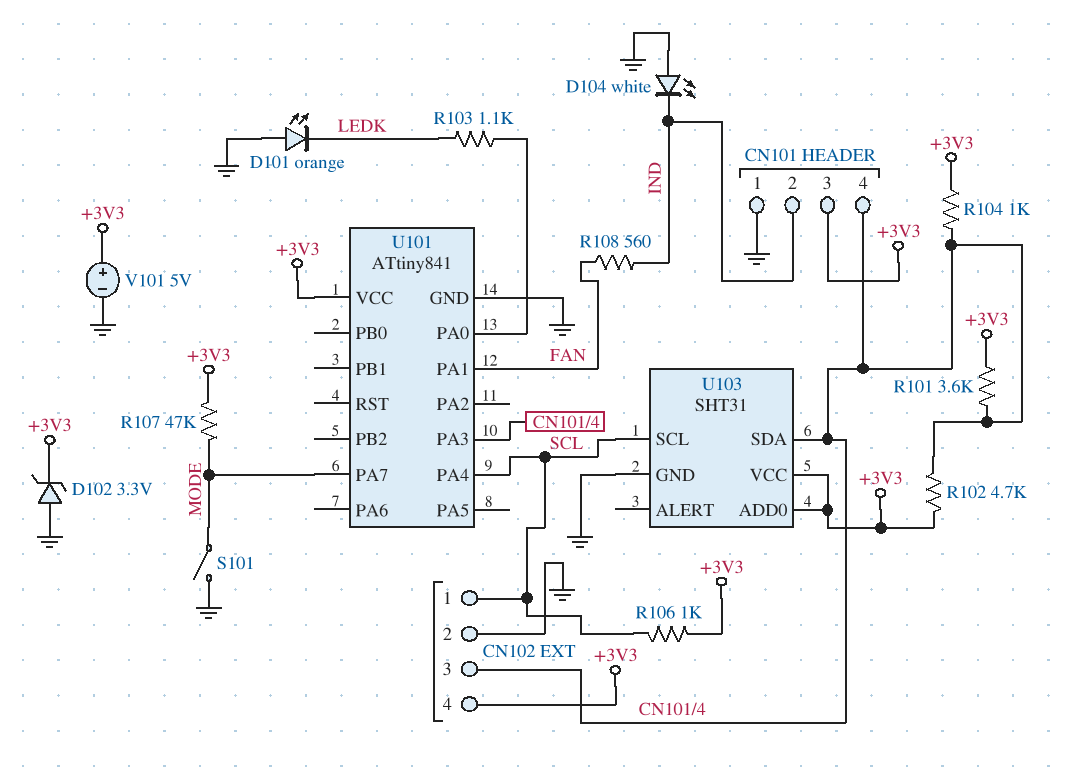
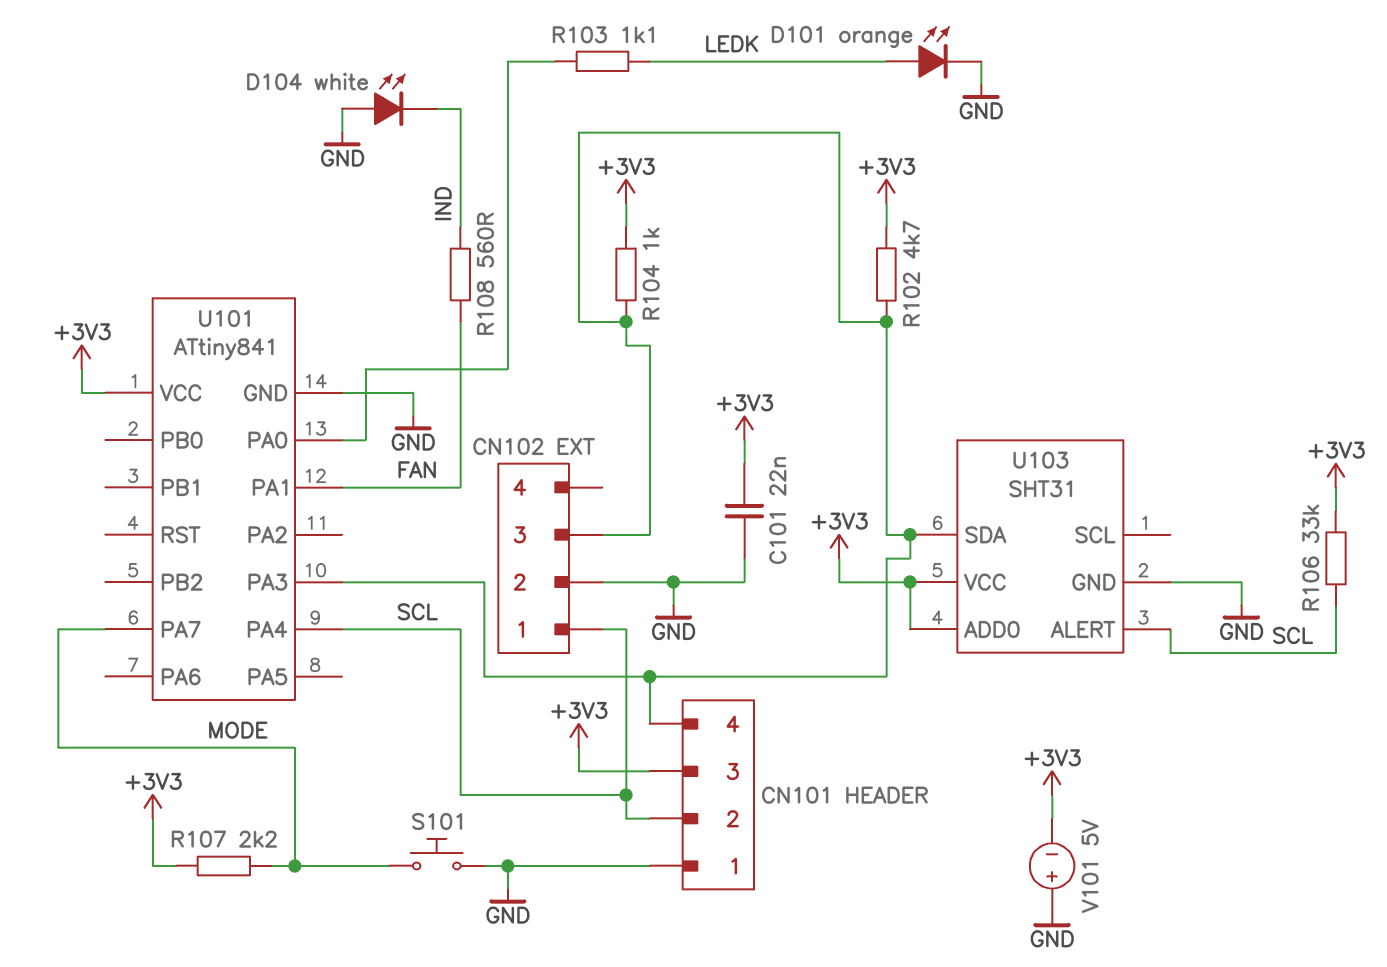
C101: none -> 22nF (+3V3, GND)
CN101 pin 2: IND -> SCL
CN102 pin 4: +3V3 -> none
D101: LED orange (A GND, K LEDK) -> LED orange (A LEDK, K GND)
D102: zener 3.3V (A GND, K +3V3) -> none
R101: 3.6k (+3V3, CN101/4) -> none
R106: 1k (+3V3, SCL) -> 33k (+3V3, SCL)
R107: 47k (+3V3, MODE) -> 2.2k (+3V3, MODE)
S101: switch (GND, MODE) -> button (GND, MODE)
U103 pin ALERT: none -> SCL
U103 pin SCL: SCL -> none
V101: 5V (plus +3V3, minus GND) -> 5V (plus GND, minus +3V3)

